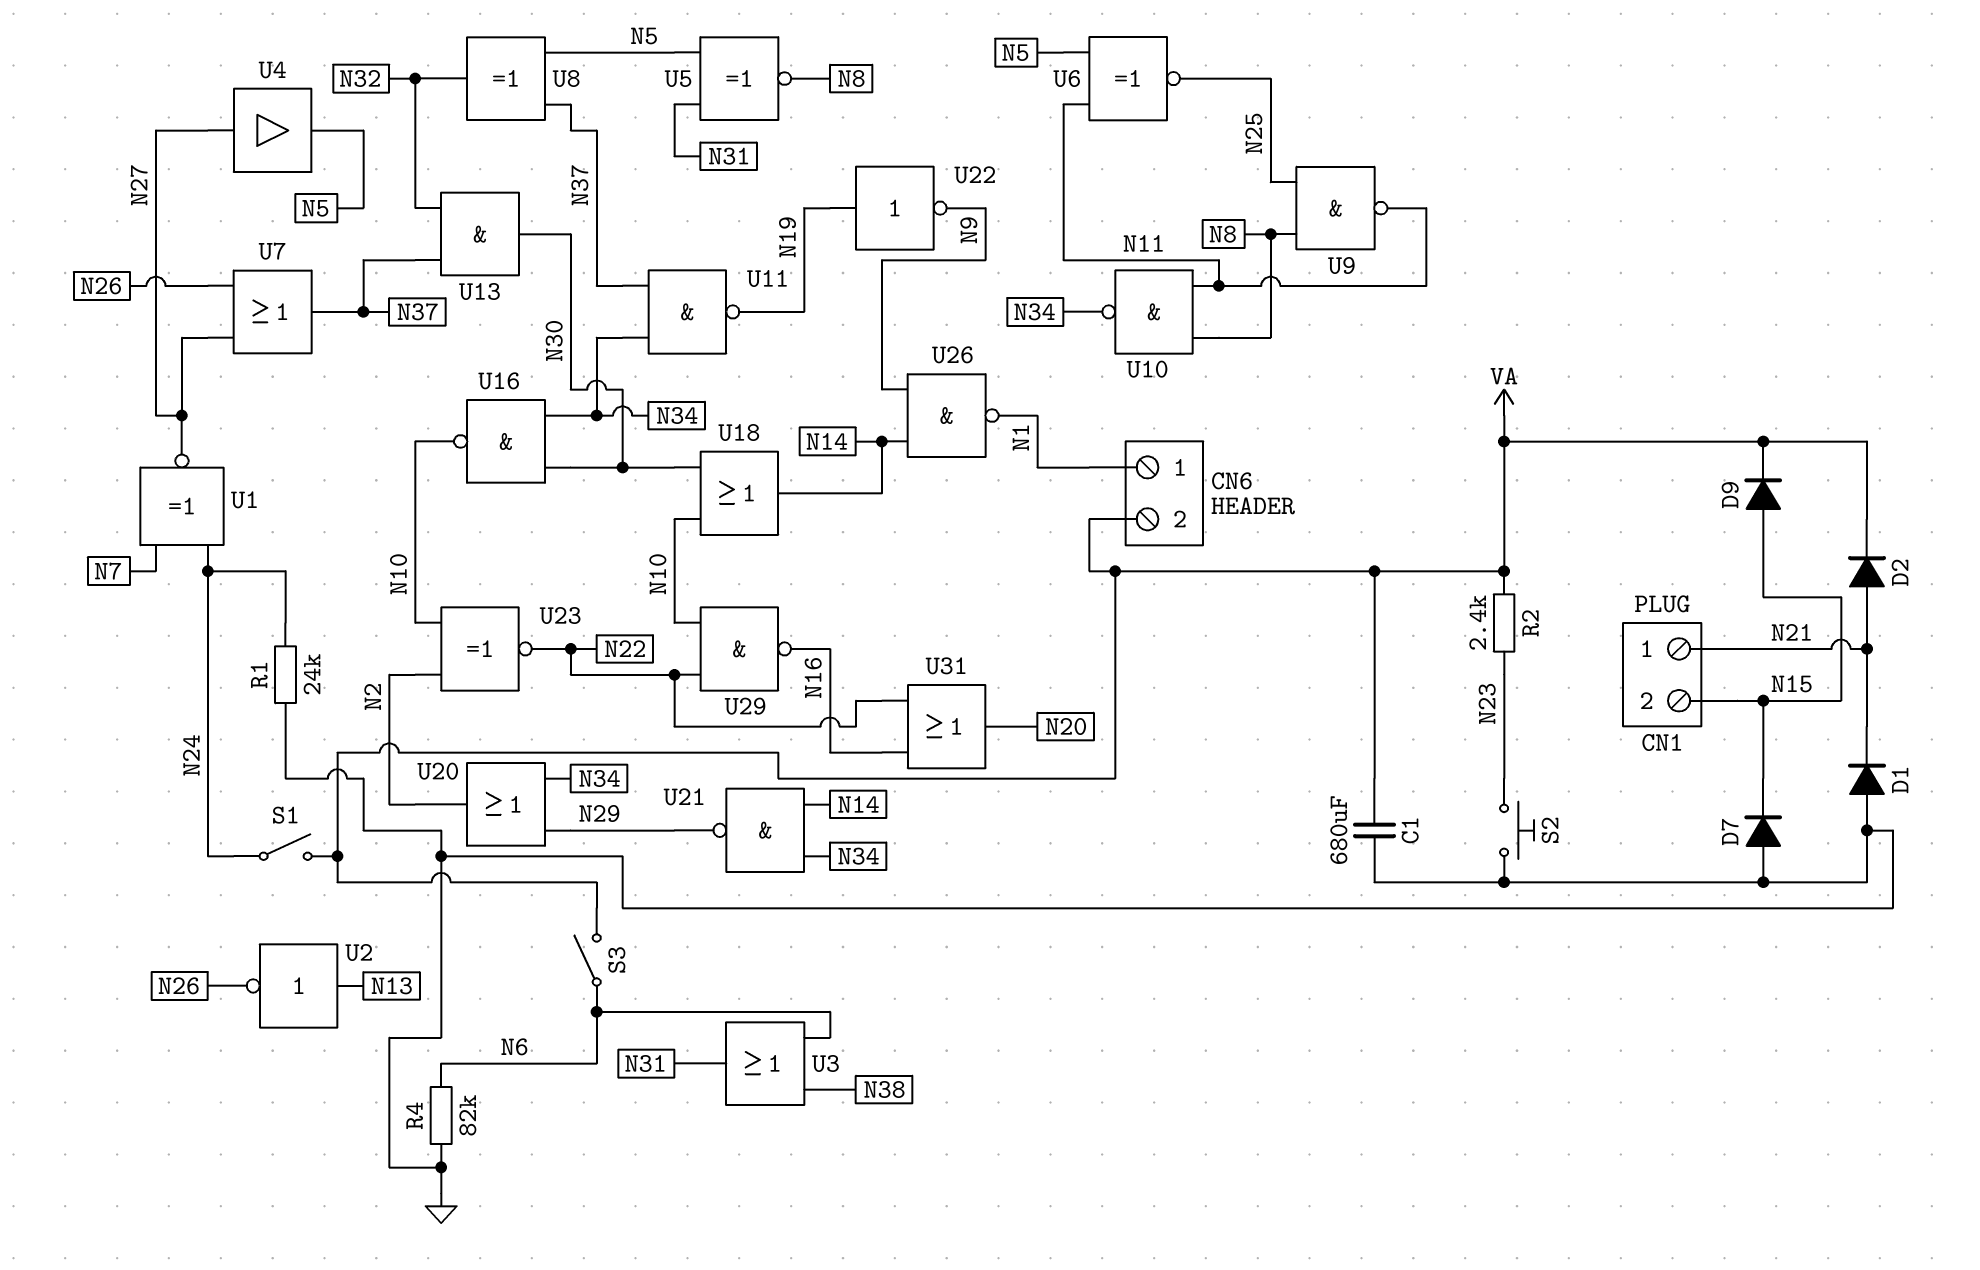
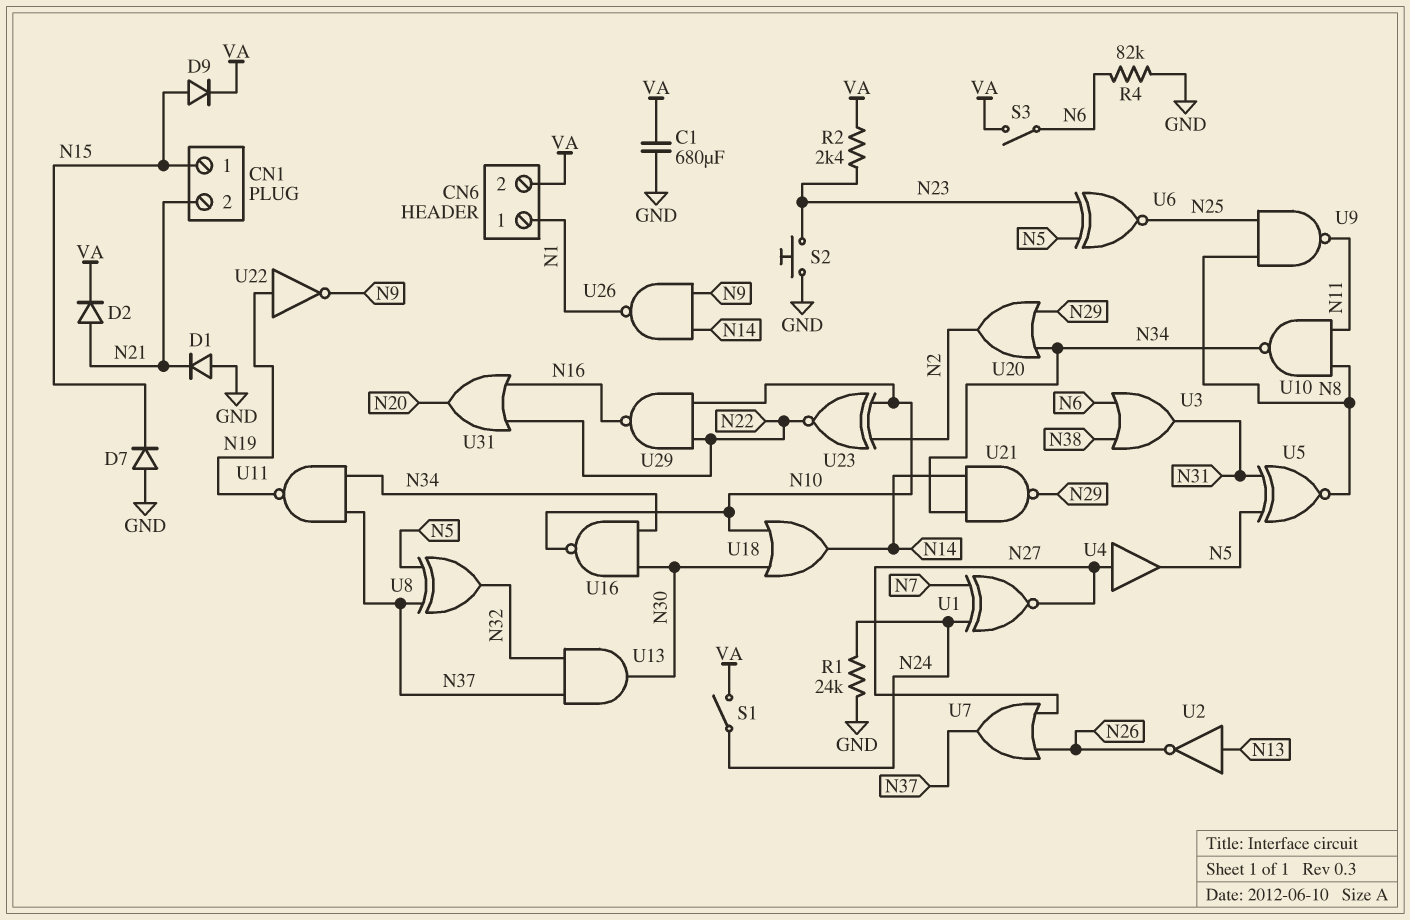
CN1 pin 1: N21 -> N15
CN1 pin 2: N15 -> N21
U6: XNOR (in N5, in N11, out N25) -> XNOR (in N5, in N23, out N25)

